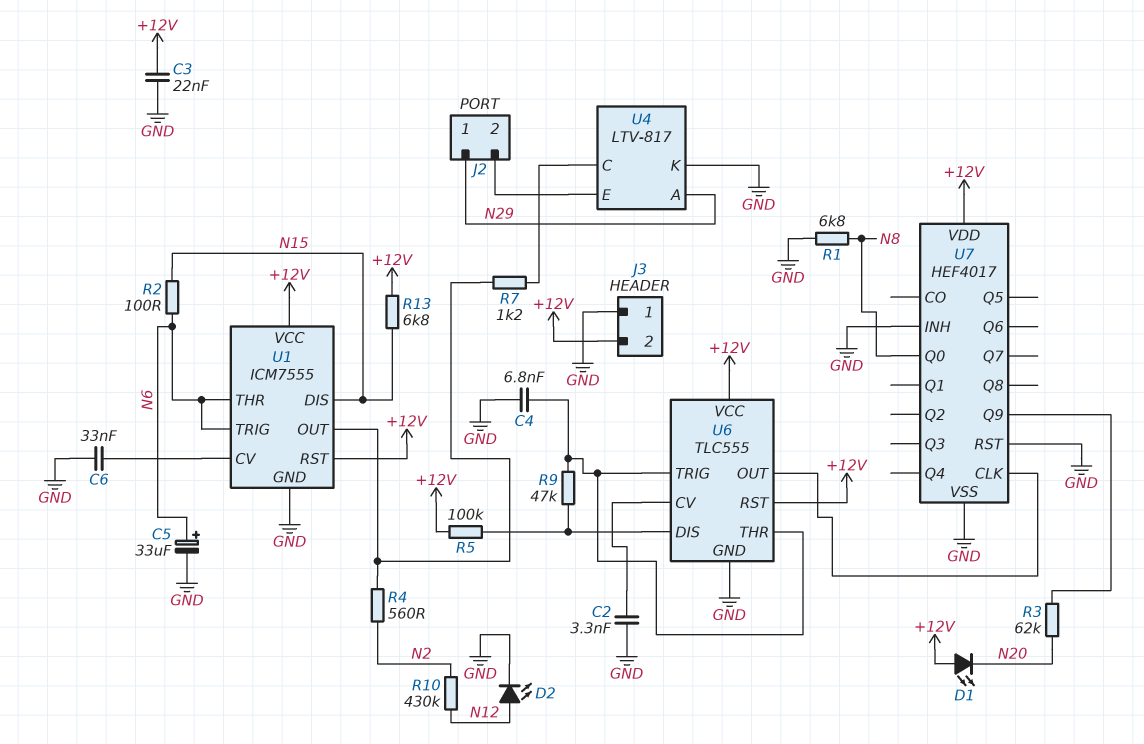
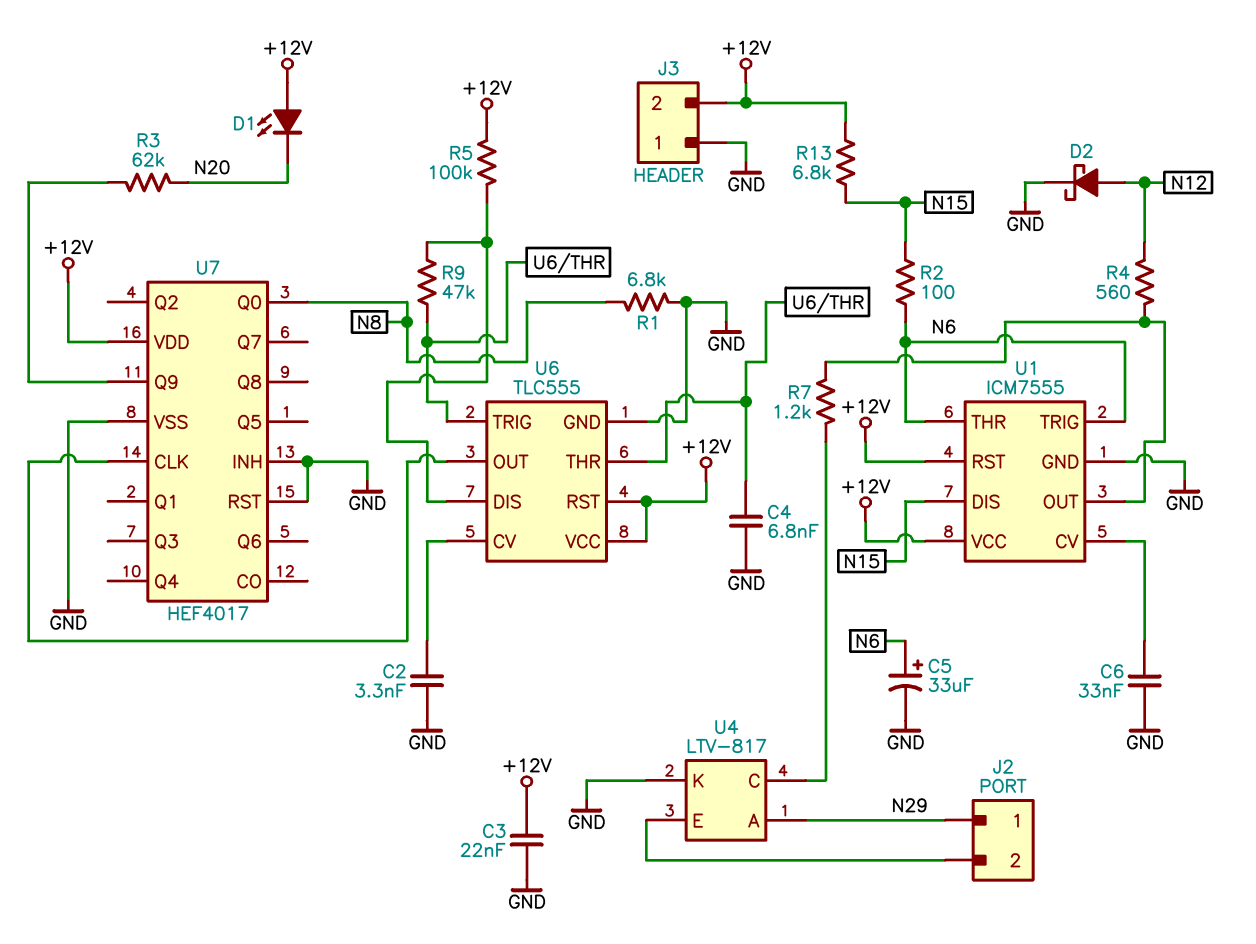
D2: LED (A N12, K GND) -> schottky (A N12, K GND)
R4: 560 (N2, U1/OUT) -> 560 (N12, U1/OUT)
R10: 430k (N2, N12) -> none

